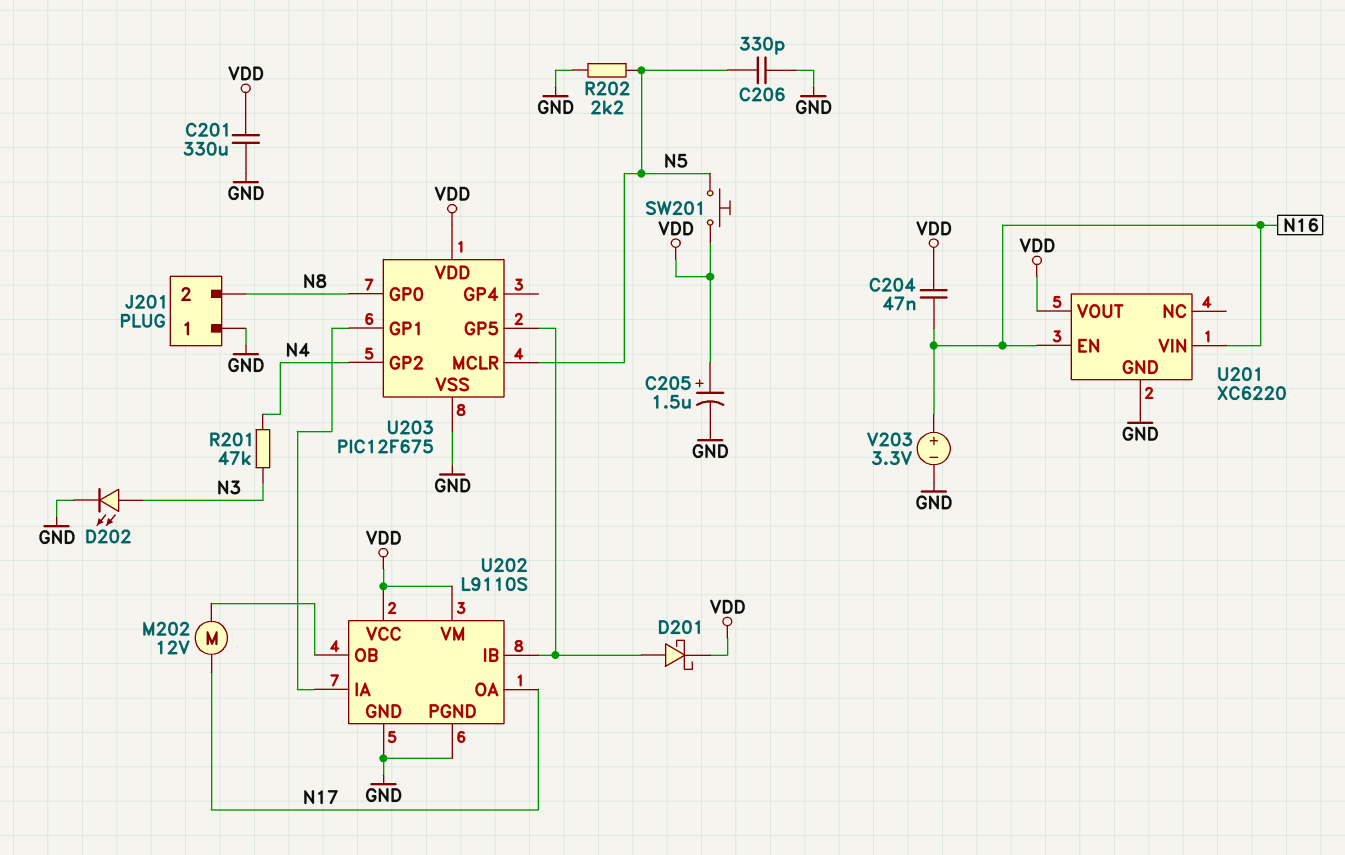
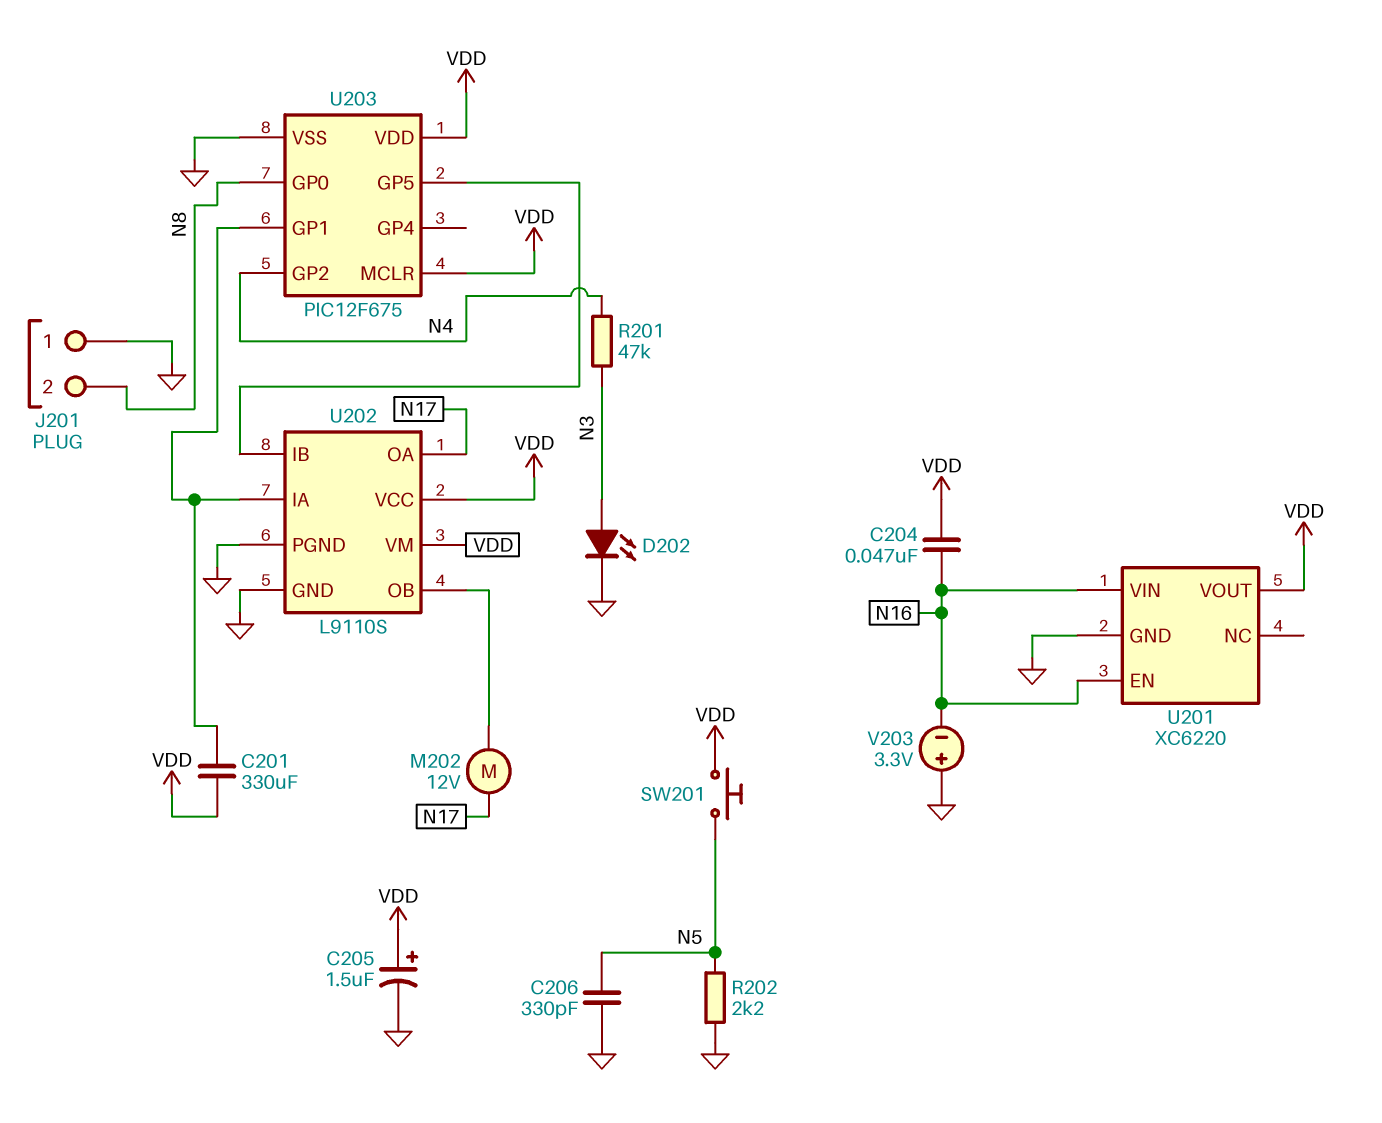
C201: 330uF (GND, VDD) -> 330uF (U202/IA, VDD)
D201: schottky (A U202/IB, K VDD) -> none
U203 pin MCLR: N5 -> VDD
V203: 3.3V (plus N16, minus GND) -> 3.3V (plus GND, minus N16)

